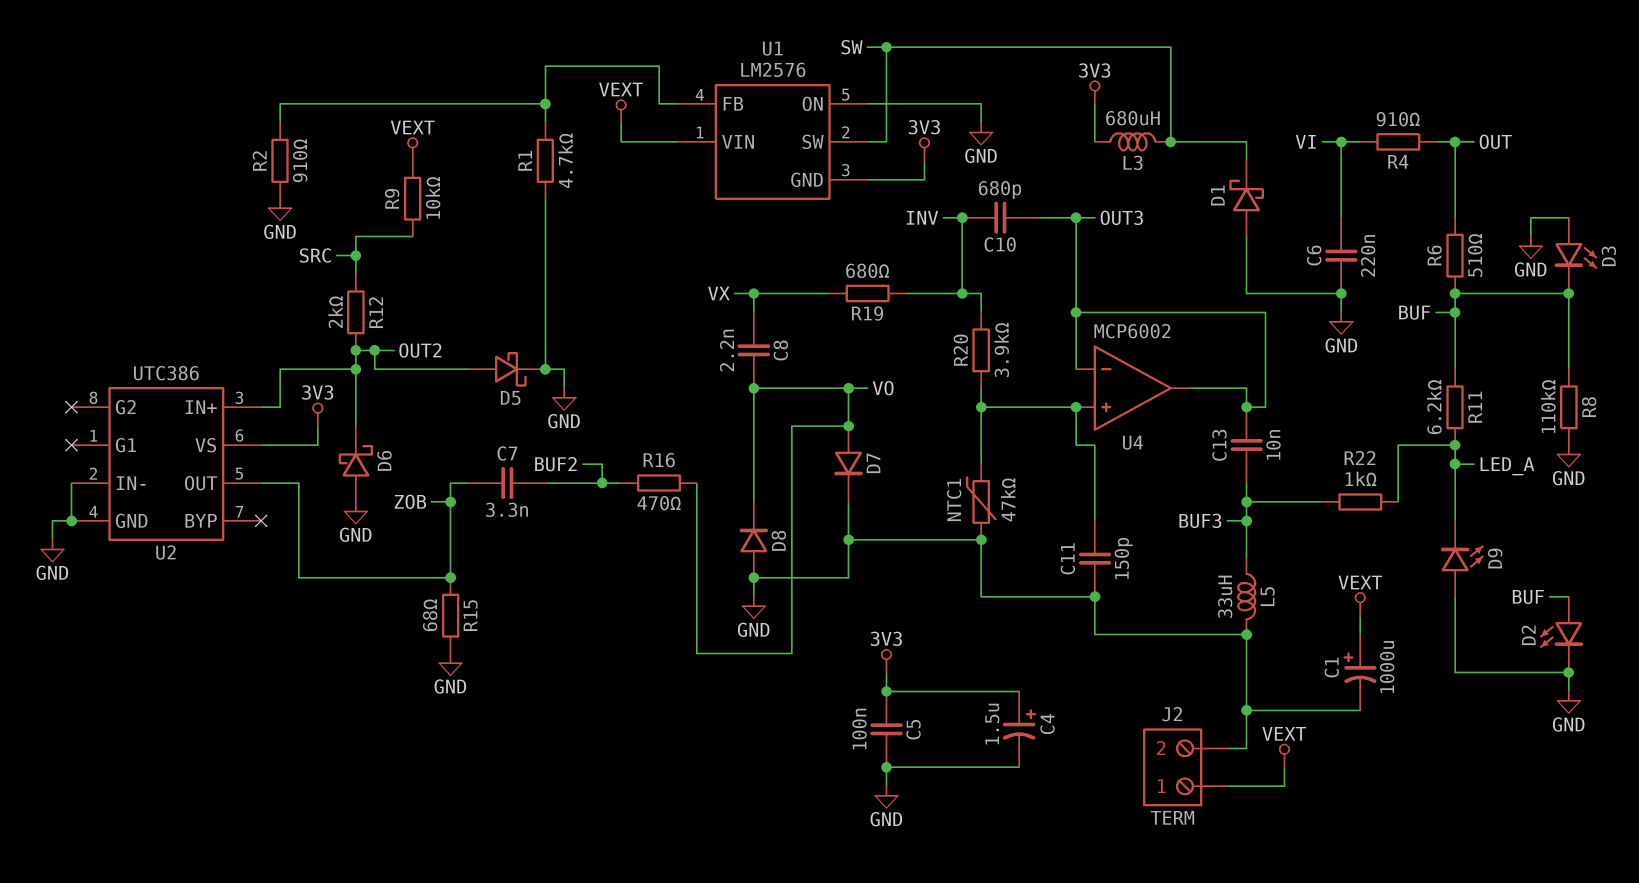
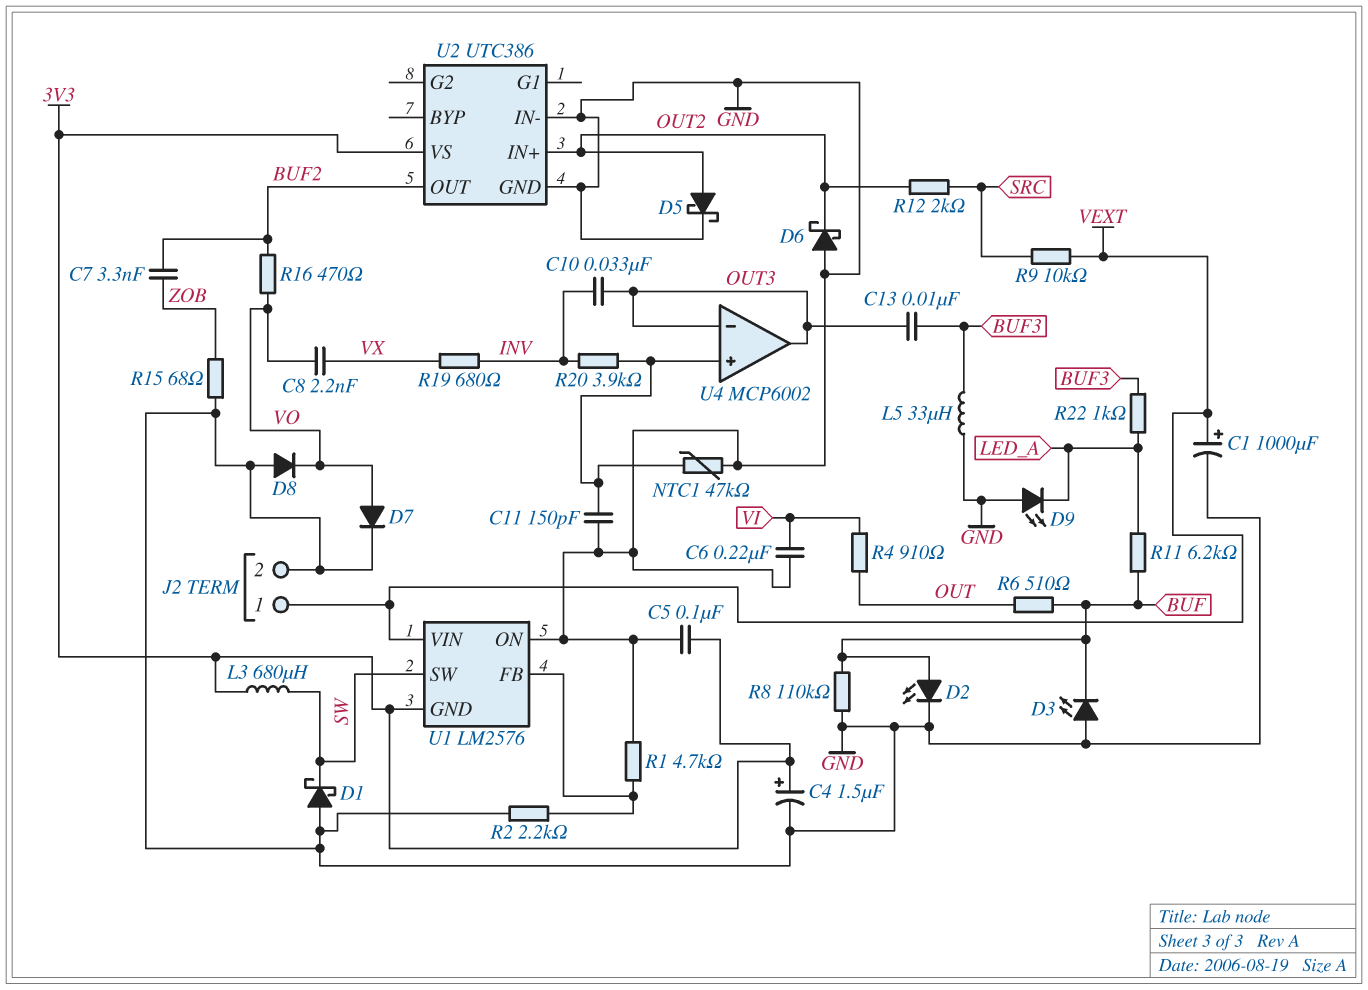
C10: 680pF (INV, OUT3) -> 33nF (INV, OUT3)
R2: 910 (GND, U1/FB) -> 2.2k (GND, U1/FB)
U2 pin OUT: ZOB -> BUF2

